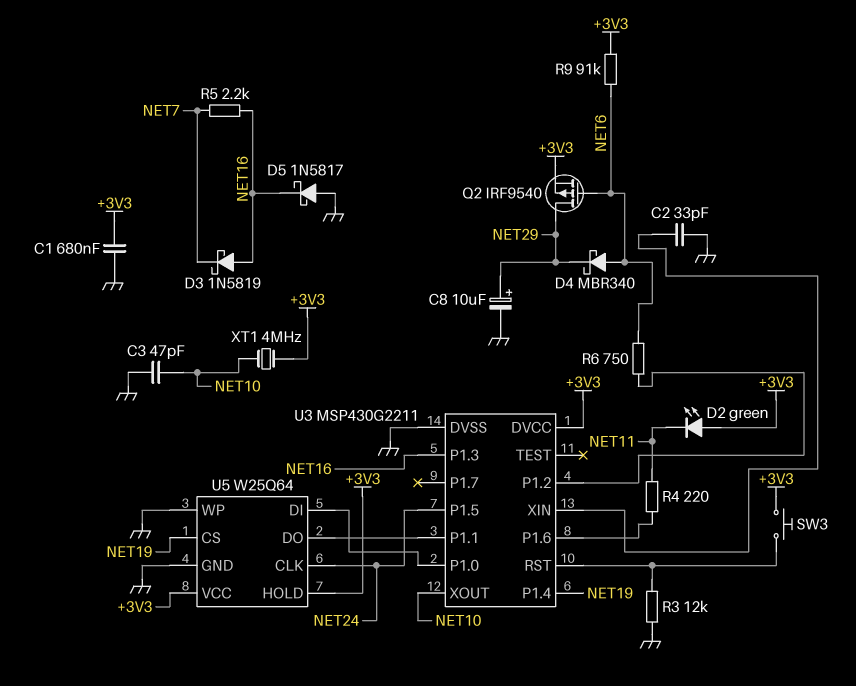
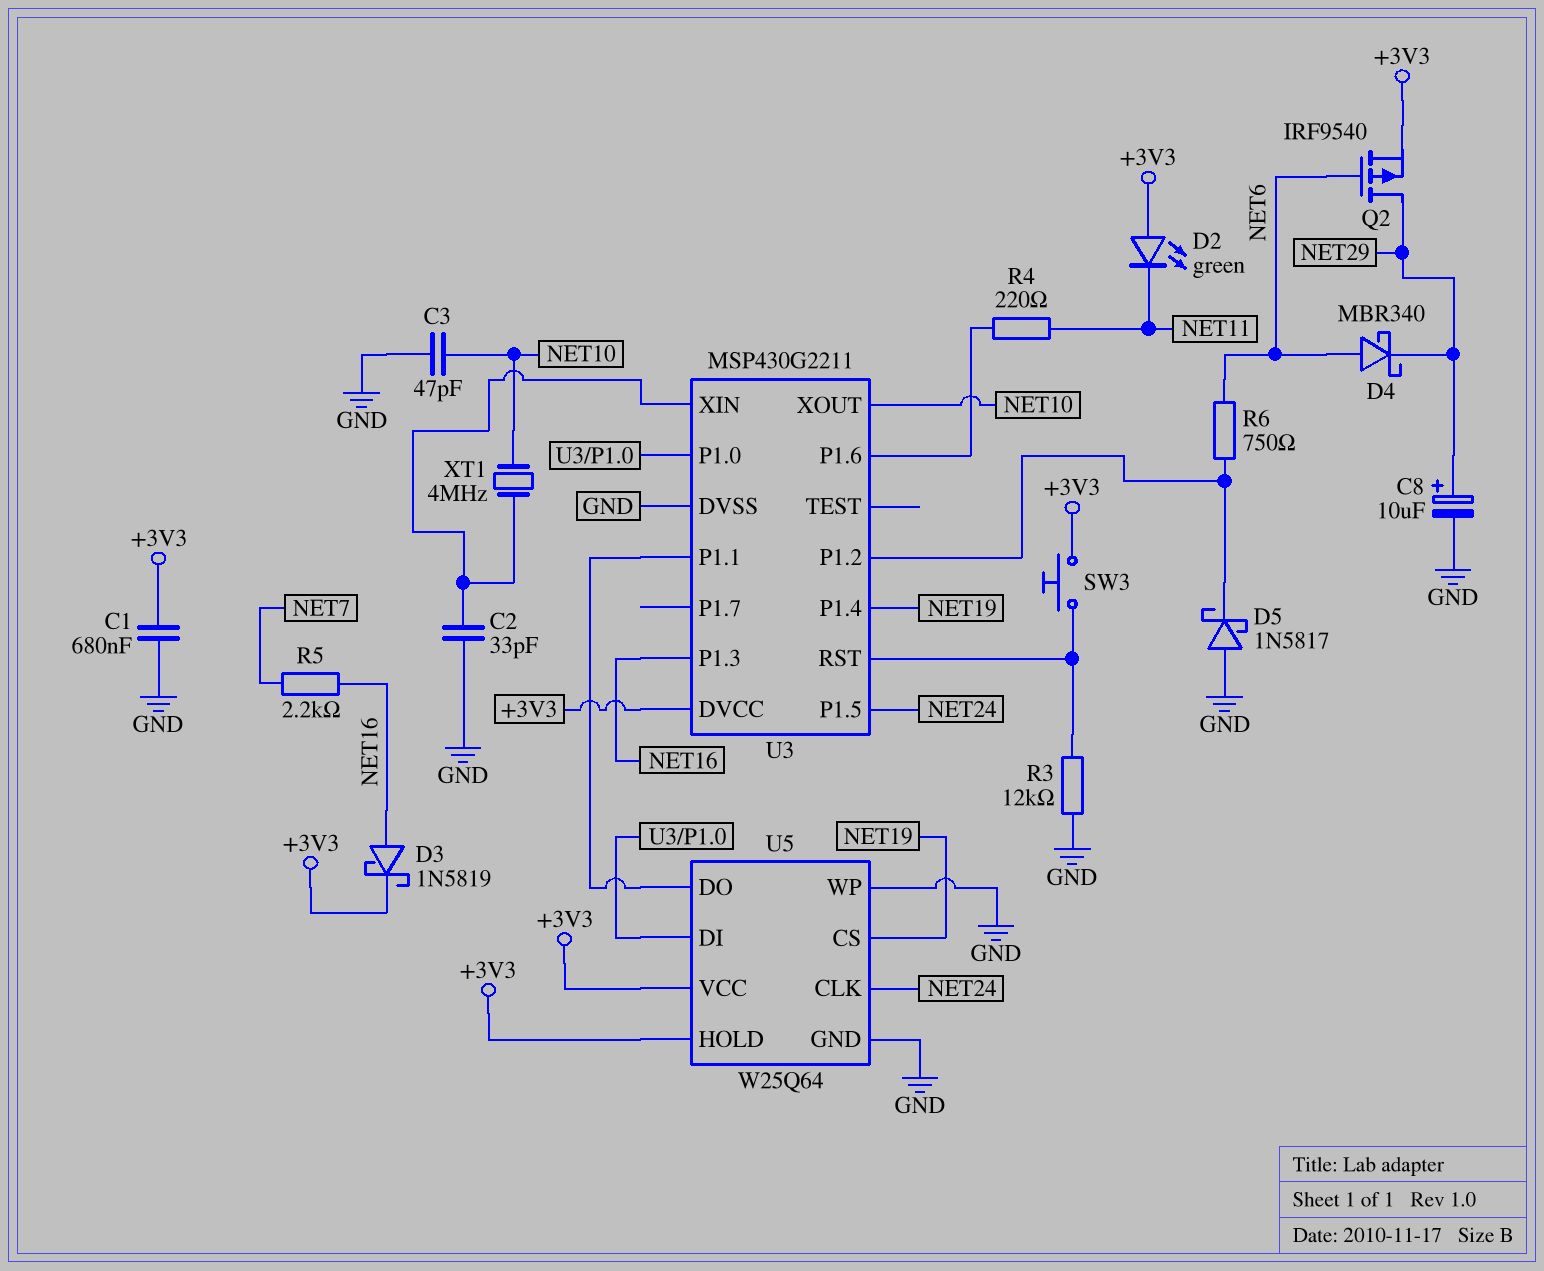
D3: schottky 1N5819 (A NET16, K NET7) -> schottky 1N5819 (A NET16, K +3V3)
D5: schottky 1N5817 (A GND, K NET16) -> schottky 1N5817 (A GND, K U3/P1.2)
R9: 91k (+3V3, NET6) -> none
XT1: 4MHz (+3V3, NET10) -> 4MHz (NET10, U3/XIN)

